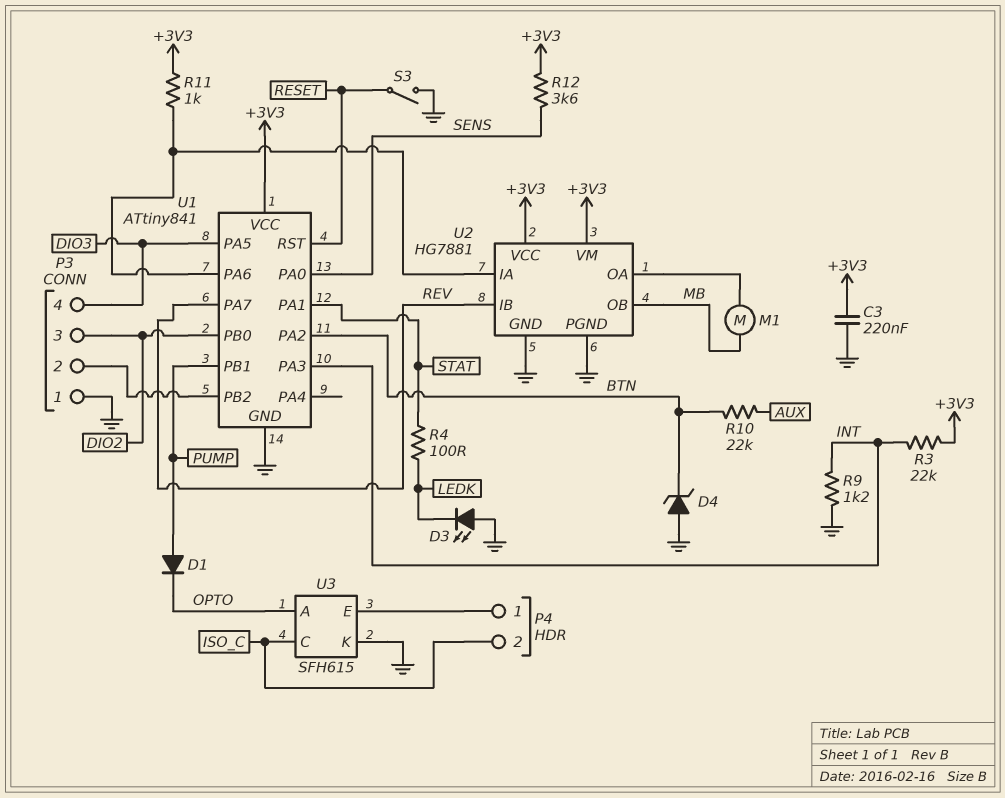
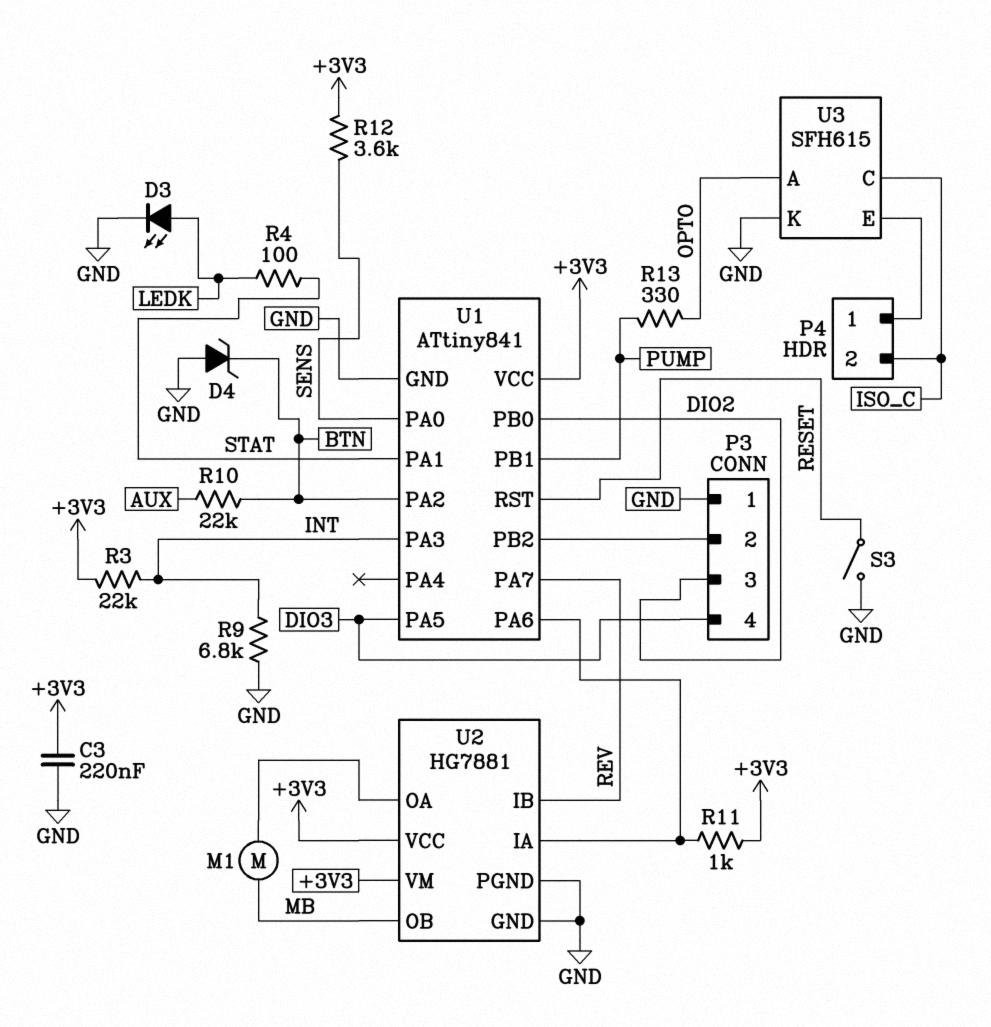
D1: diode (A PUMP, K OPTO) -> none
D3: LED (A GND, K LEDK) -> LED (A LEDK, K GND)
R9: 1.2k (GND, INT) -> 6.8k (GND, INT)
R13: none -> 330 (OPTO, PUMP)

